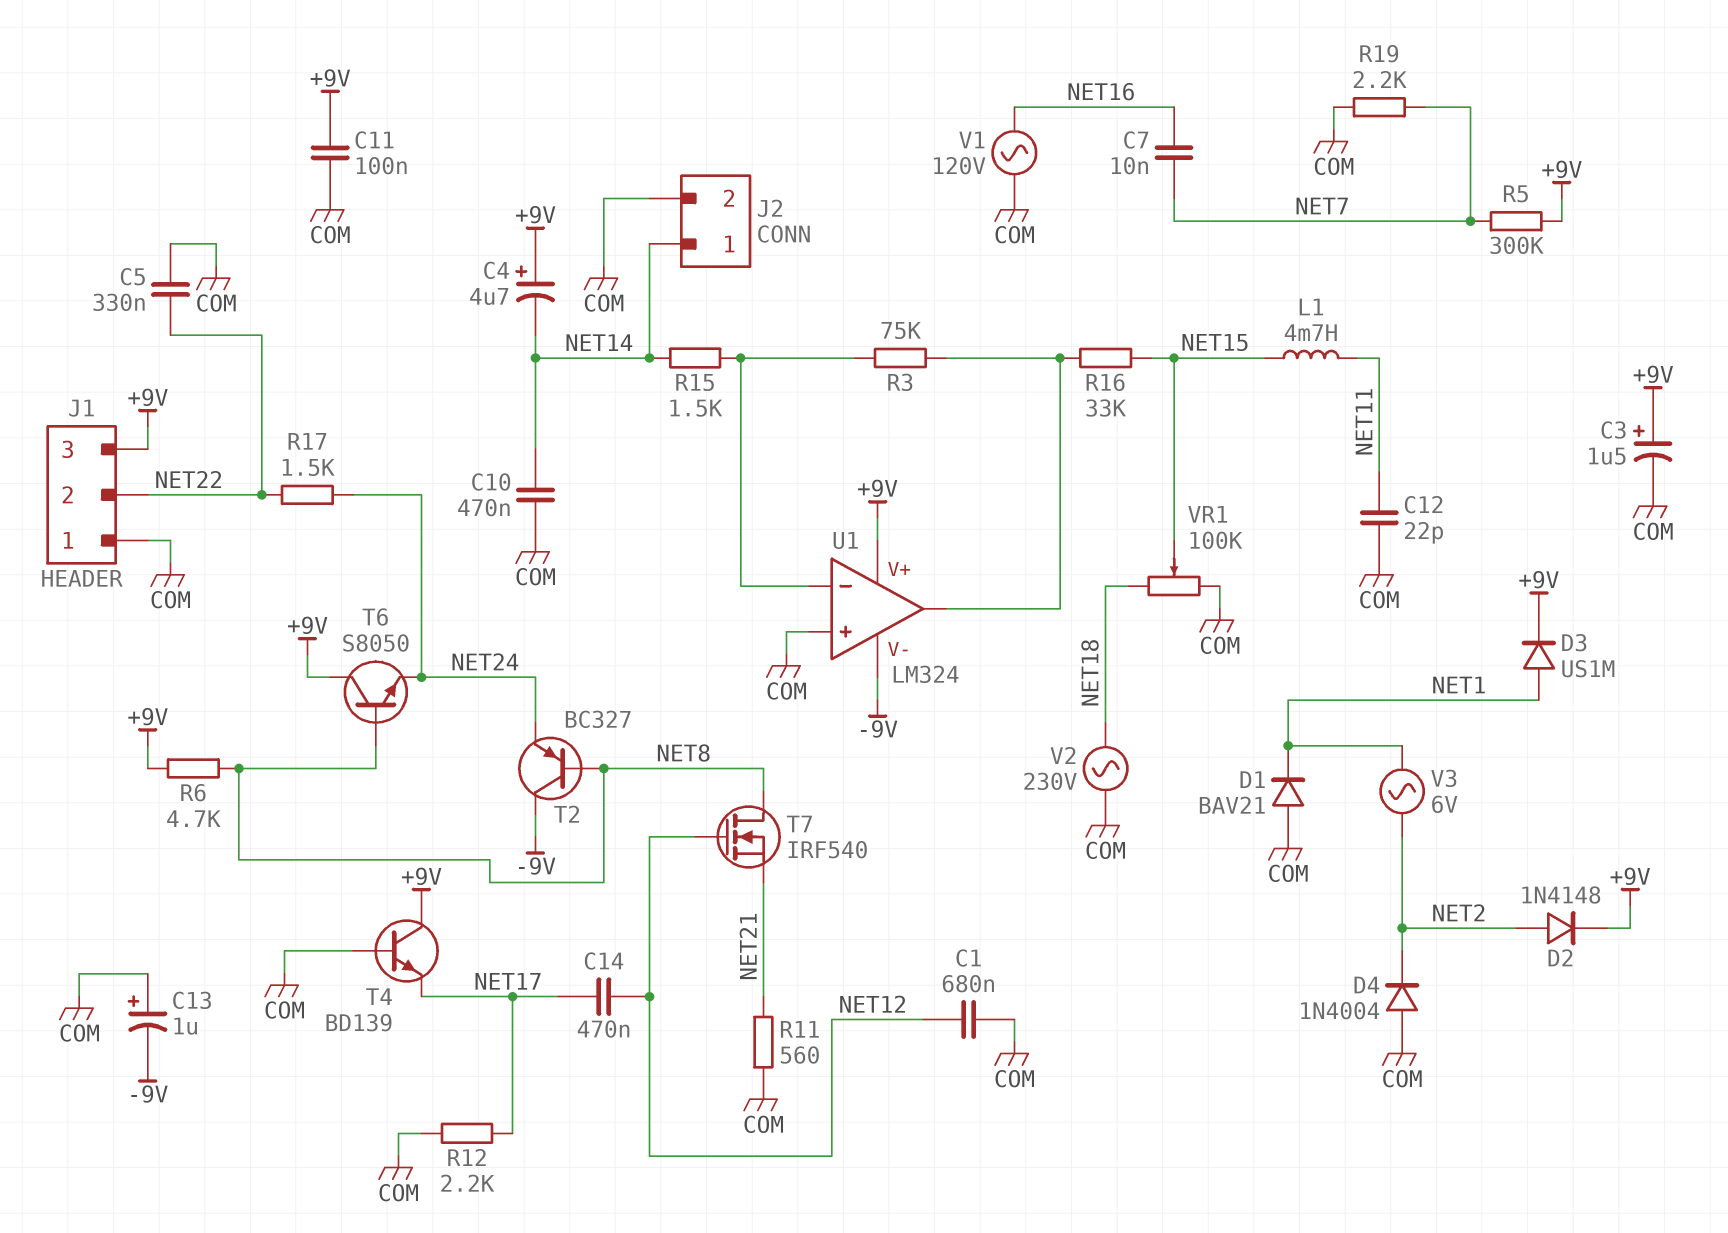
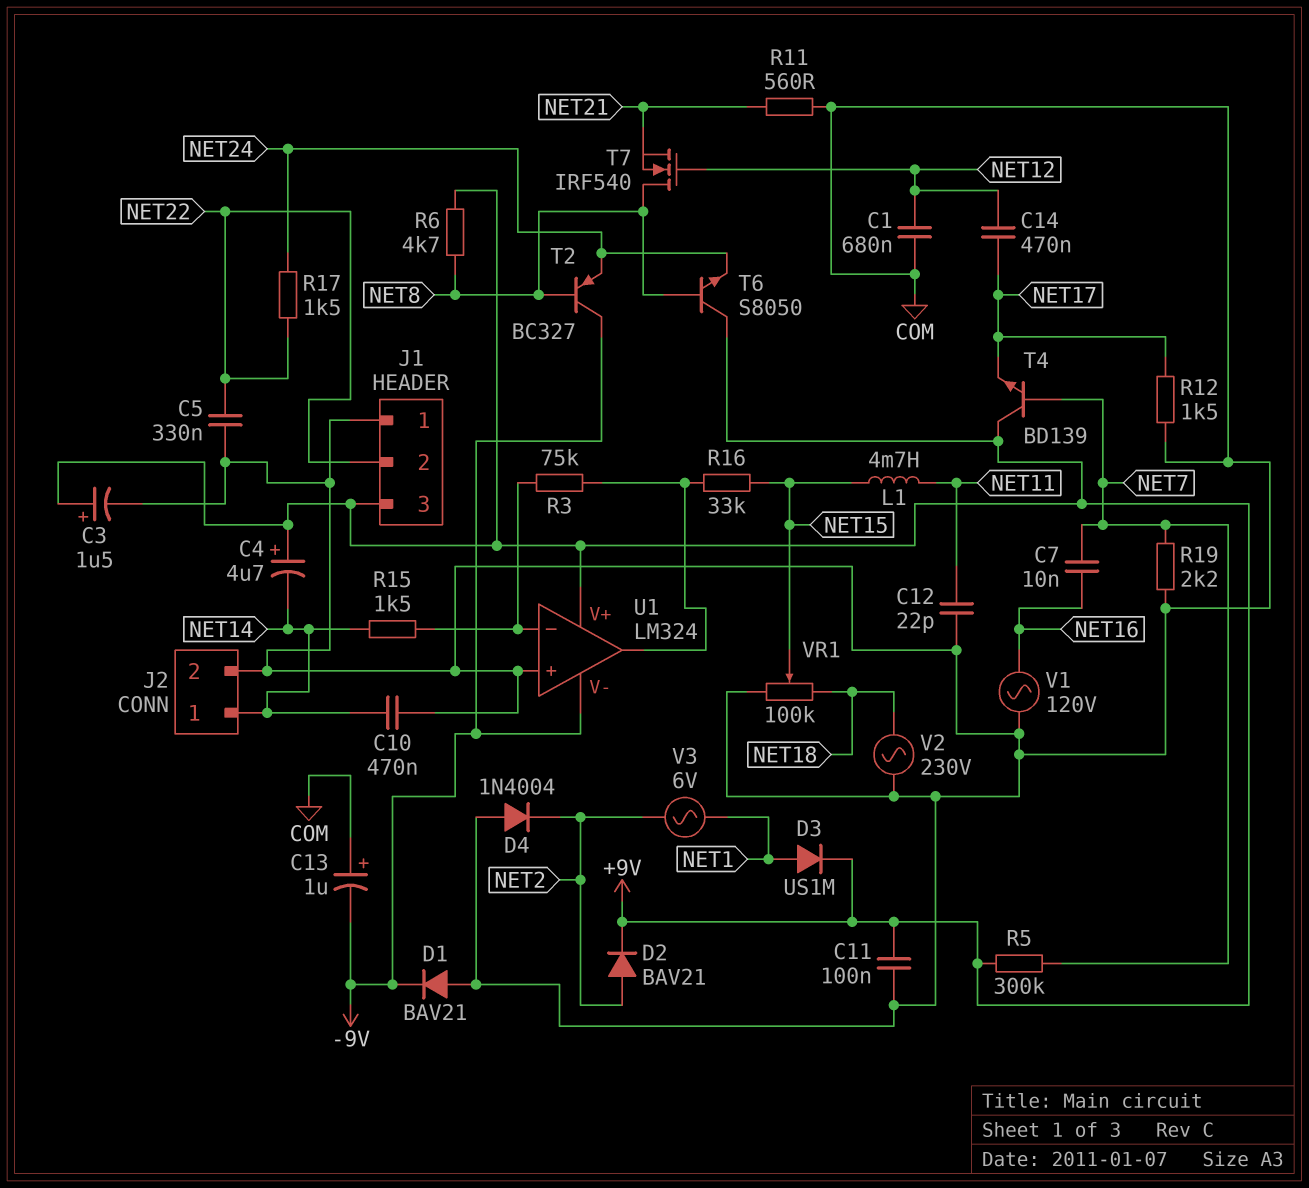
D1: diode BAV21 (A COM, K NET1) -> diode BAV21 (A COM, K -9V)
D2: diode 1N4148 (A NET2, K +9V) -> diode BAV21 (A NET2, K +9V)
R12: 2.2k (COM, NET17) -> 1.5k (COM, NET17)
T4: NPN BD139 (B COM, C +9V, E NET17) -> NPN BD139 (B NET7, C +9V, E NET17)

